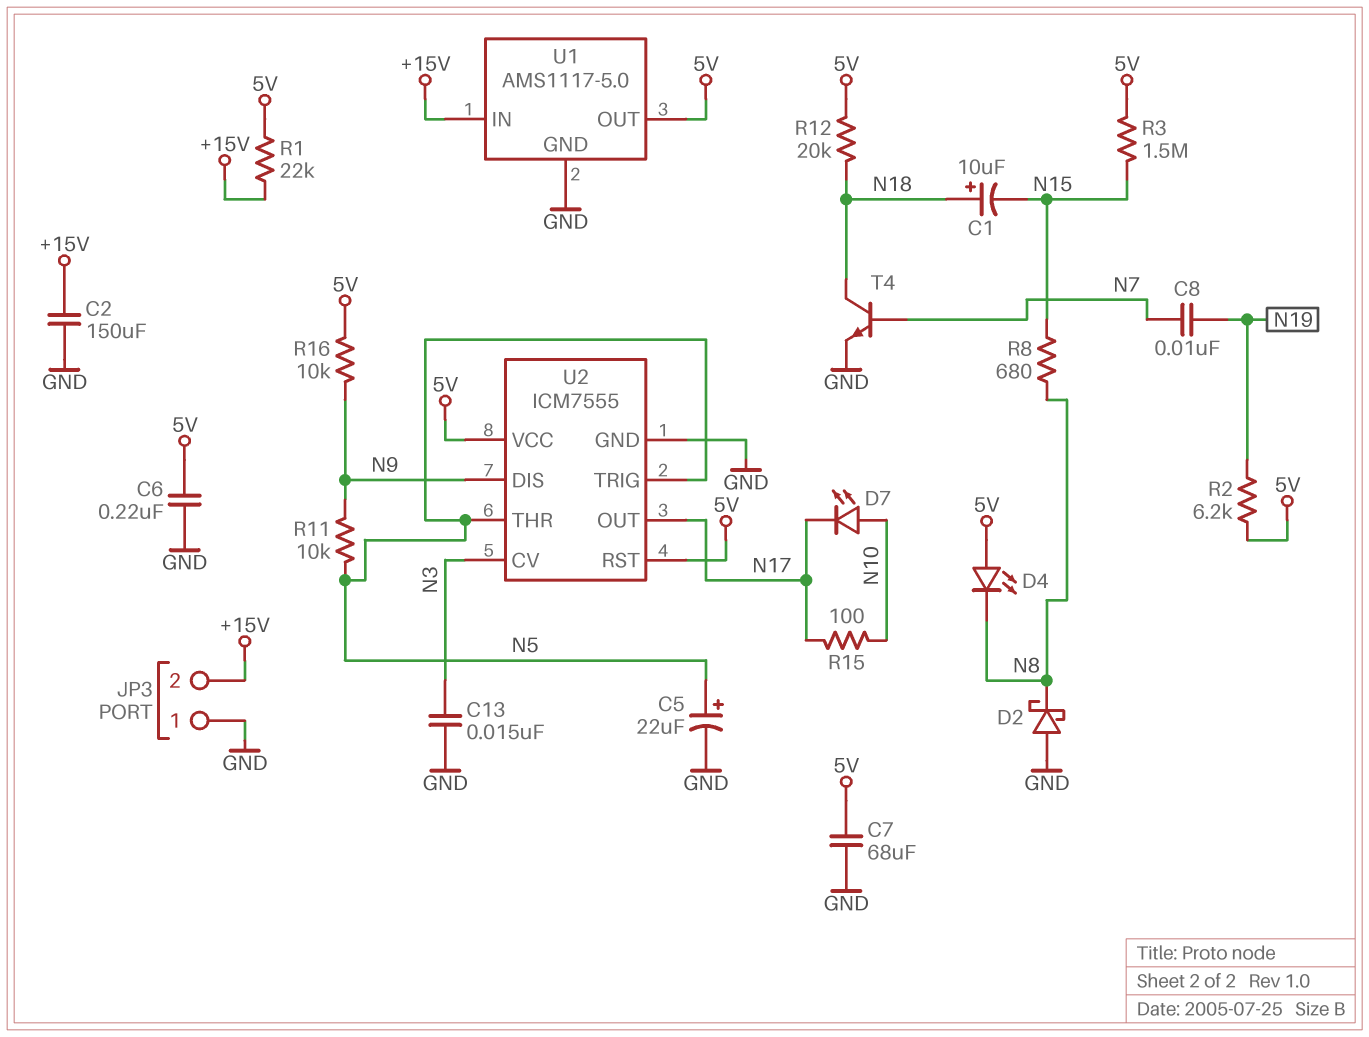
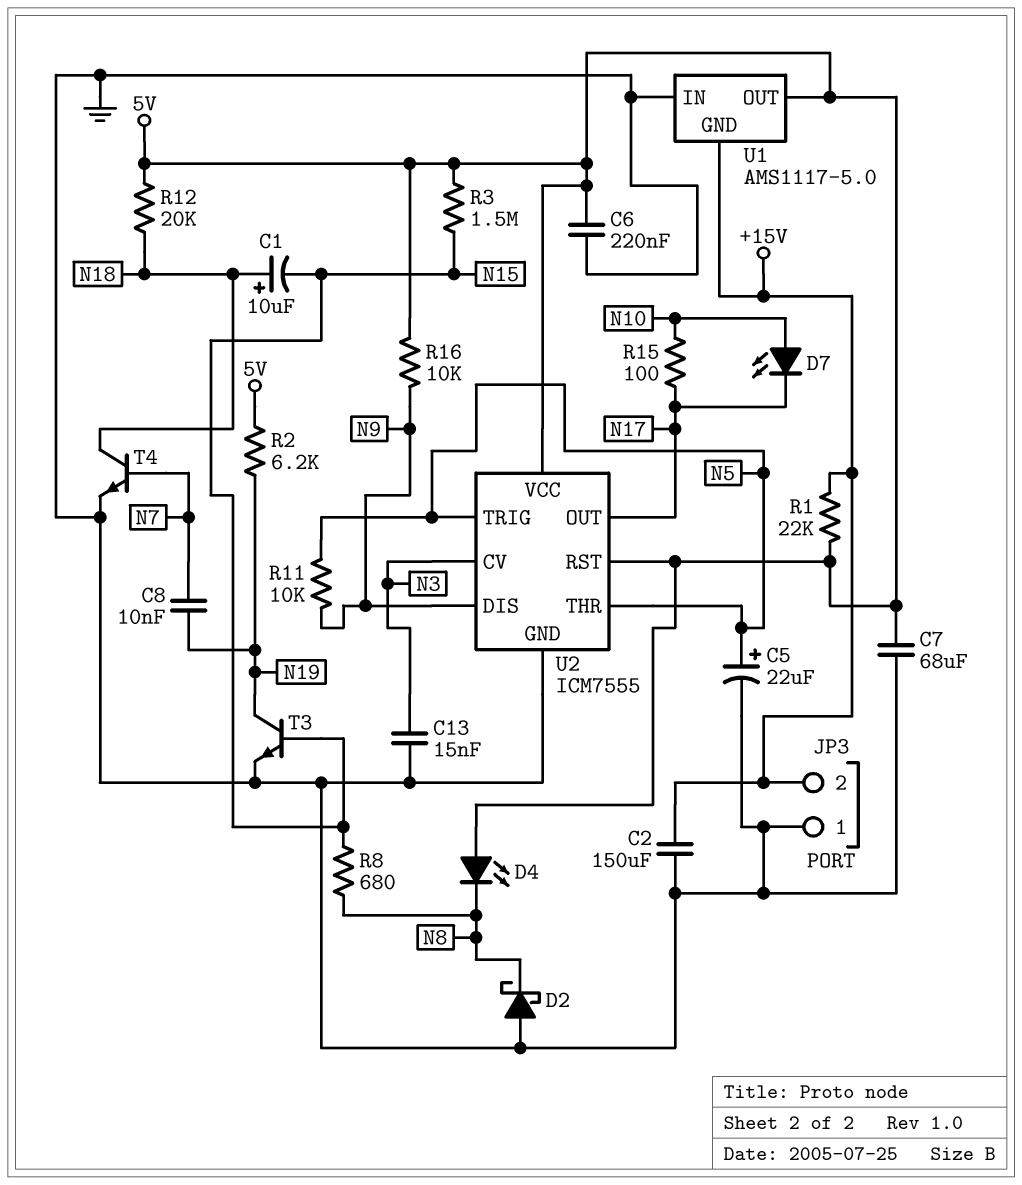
T3: none -> NPN (B N15, C N19, E GND)
U1 pin GND: GND -> +15V
U1 pin IN: +15V -> GND

